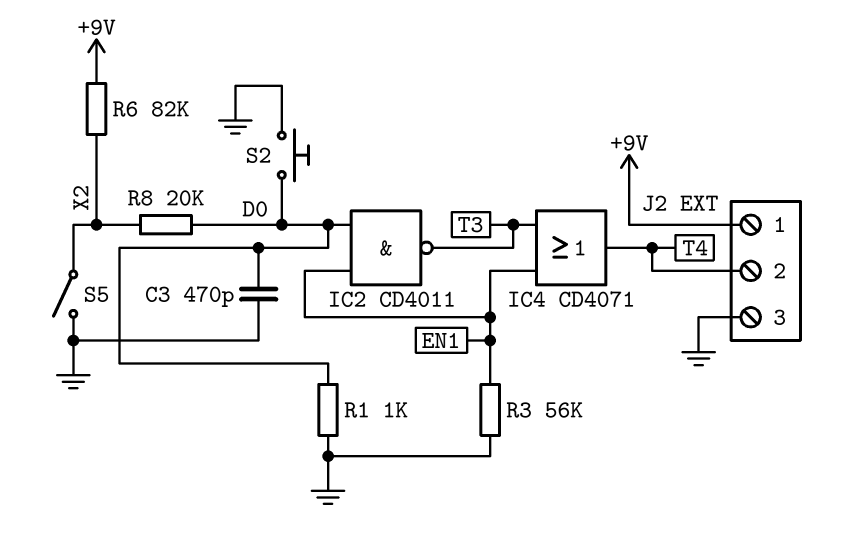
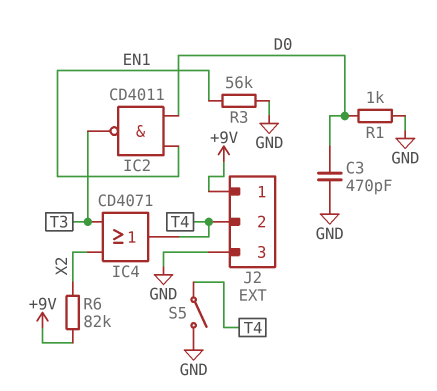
IC4: OR CD4071 (in EN1, in T3, out T4) -> OR CD4071 (in T3, in X2, out T4)
R8: 20k (D0, X2) -> none
S2: button (D0, GND) -> none
S5: switch (GND, X2) -> switch (GND, T4)

